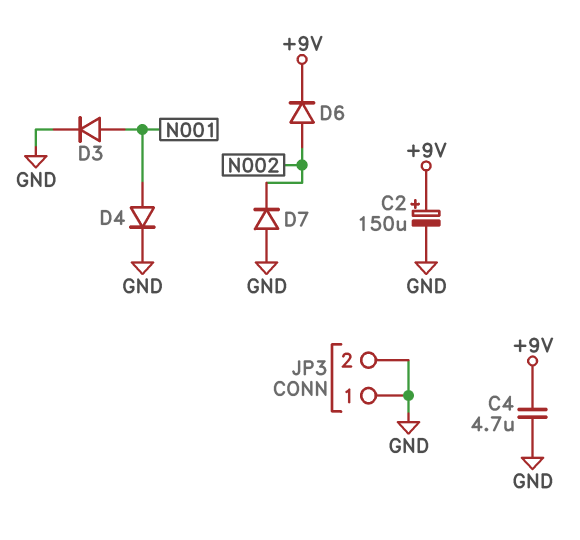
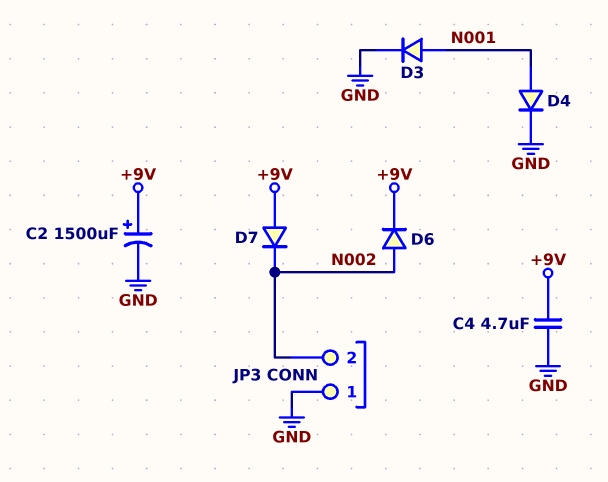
C2: 150uF (plus +9V, minus GND) -> 1500uF (plus +9V, minus GND)
D7: diode (A GND, K N002) -> diode (A +9V, K N002)
JP3 pin 2: GND -> N002

